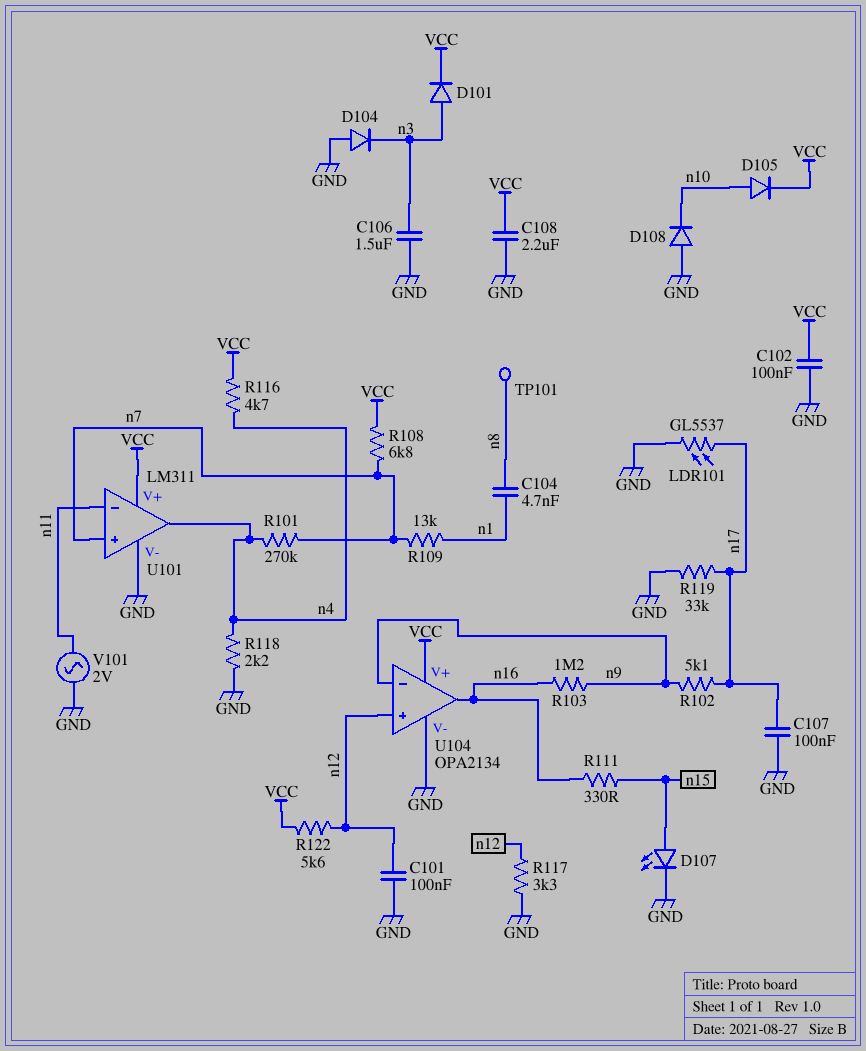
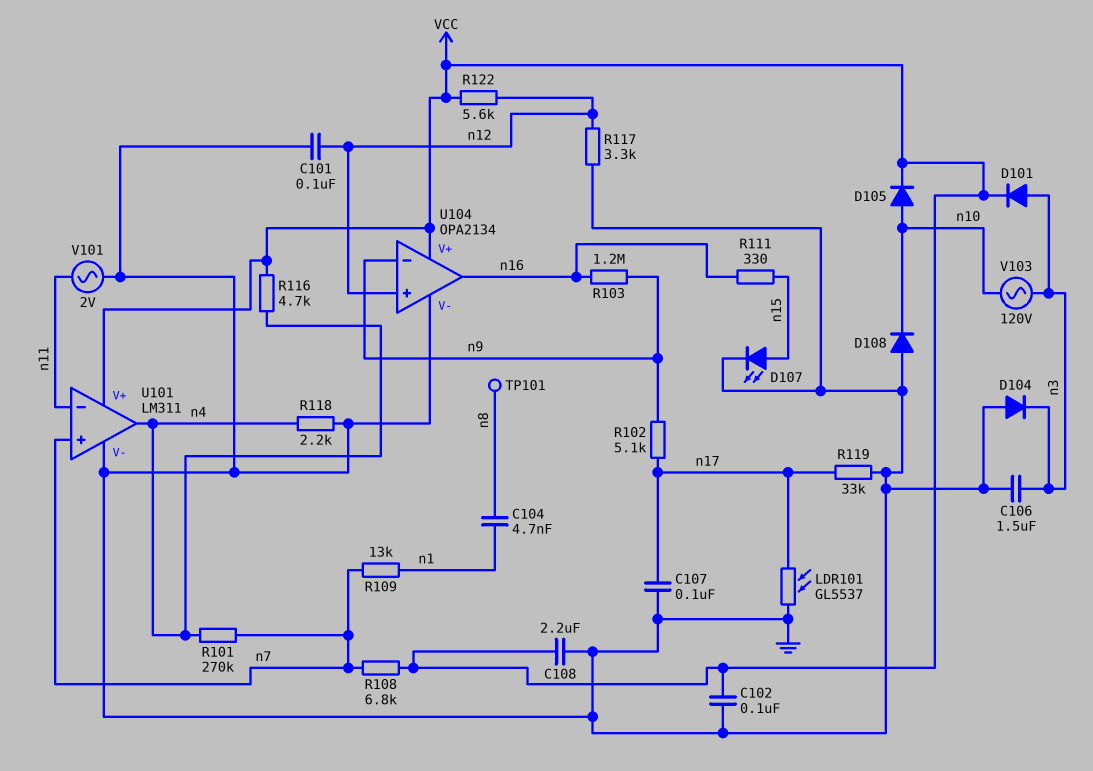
V103: none -> AC 120V (n3, n10)

